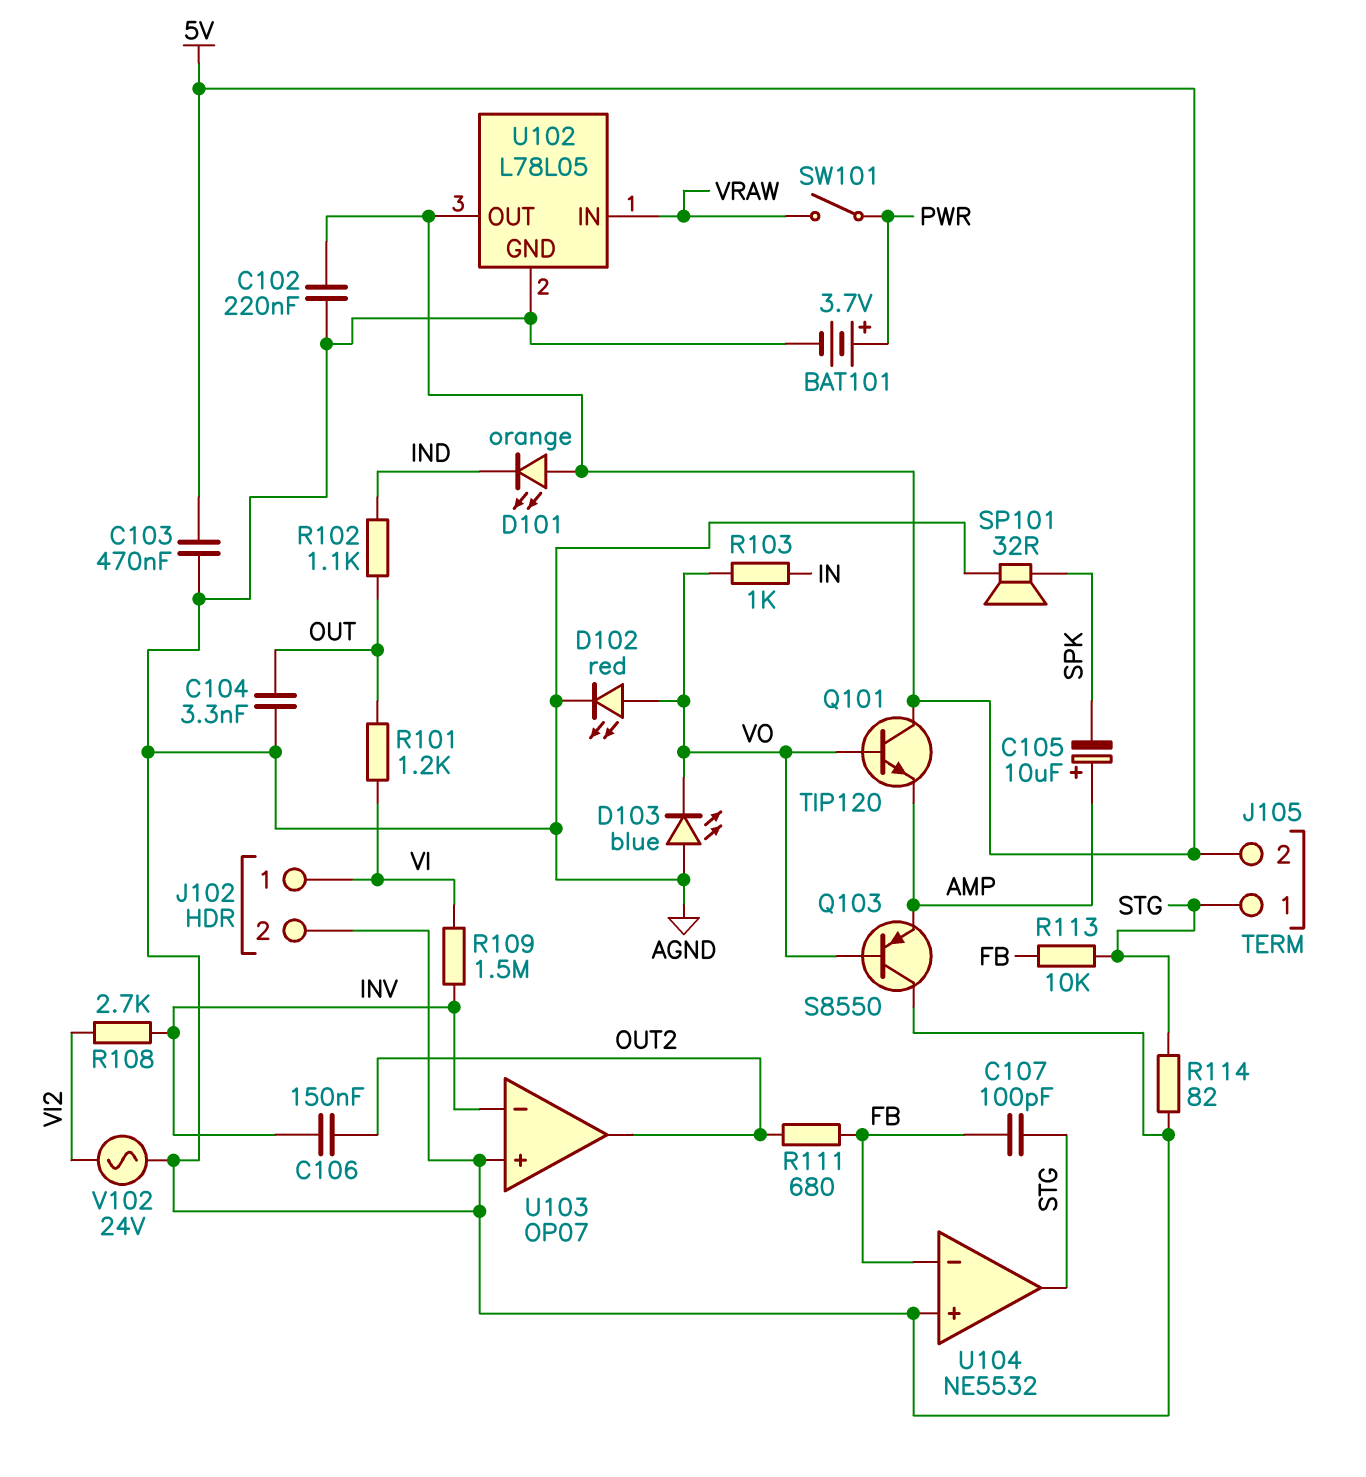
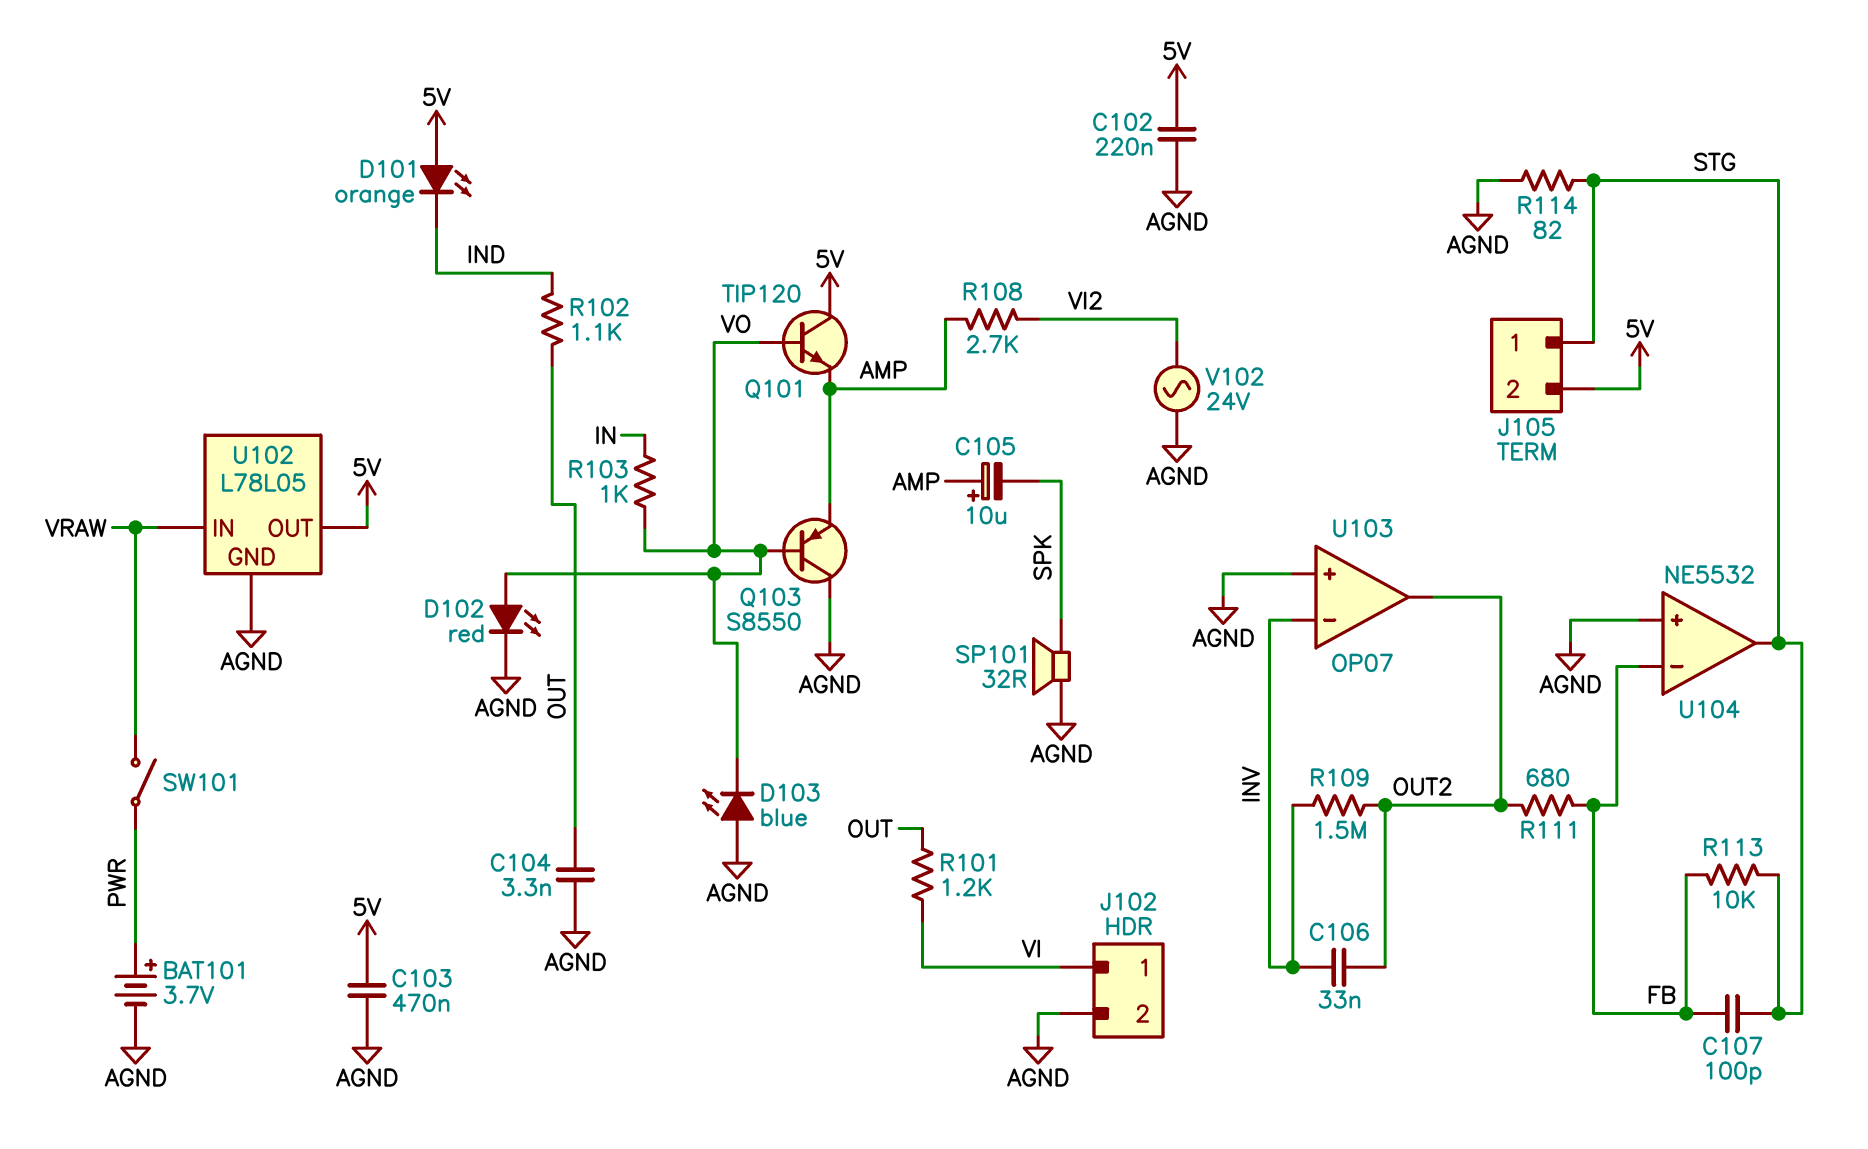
C106: 150nF (INV, OUT2) -> 33nF (INV, OUT2)
R108: 2.7k (INV, VI2) -> 2.7k (AMP, VI2)
R109: 1.5M (INV, VI) -> 1.5M (INV, OUT2)

